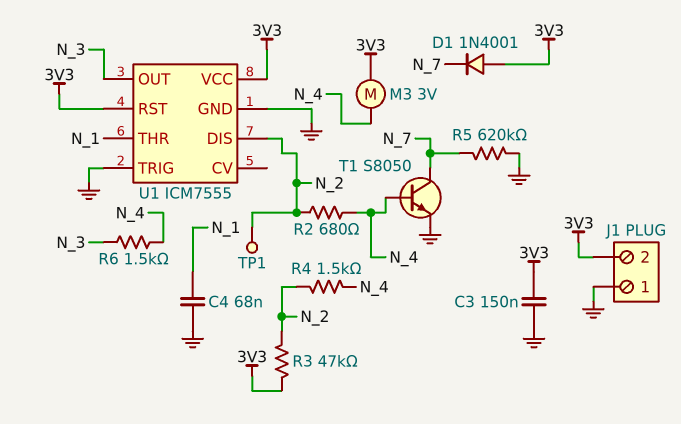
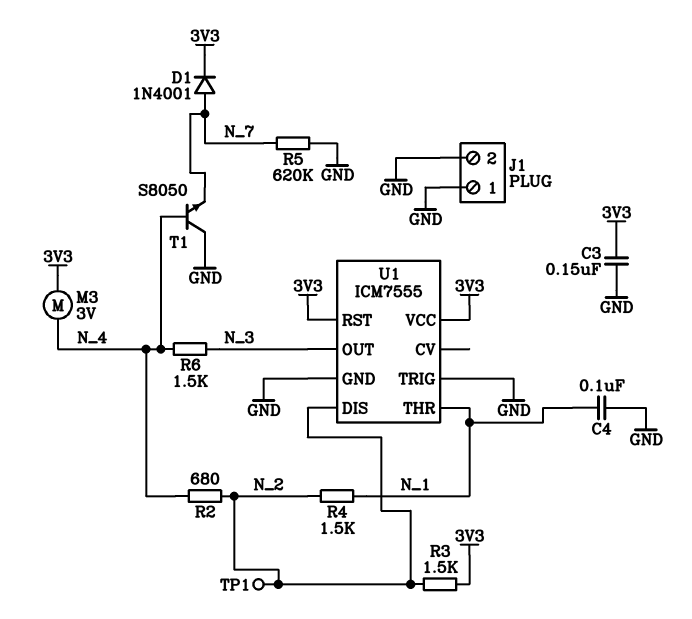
C4: 68nF (GND, N_1) -> 100nF (GND, N_1)
D1: diode 1N4001 (A 3V3, K N_7) -> diode 1N4001 (A N_7, K 3V3)
J1 pin 2: 3V3 -> GND
R3: 47k (3V3, N_2) -> 1.5k (3V3, N_2)
R4: 1.5k (N_2, N_4) -> 1.5k (N_1, N_2)
T1: NPN S8050 (B N_4, C N_7, E GND) -> NPN S8050 (B N_4, C GND, E N_7)

